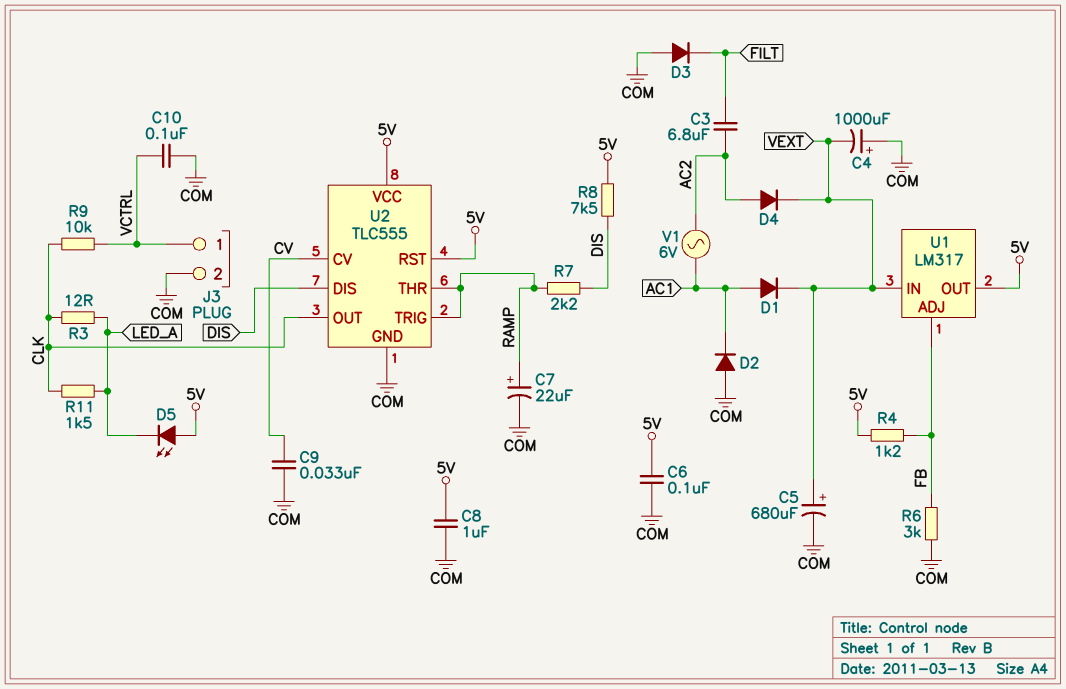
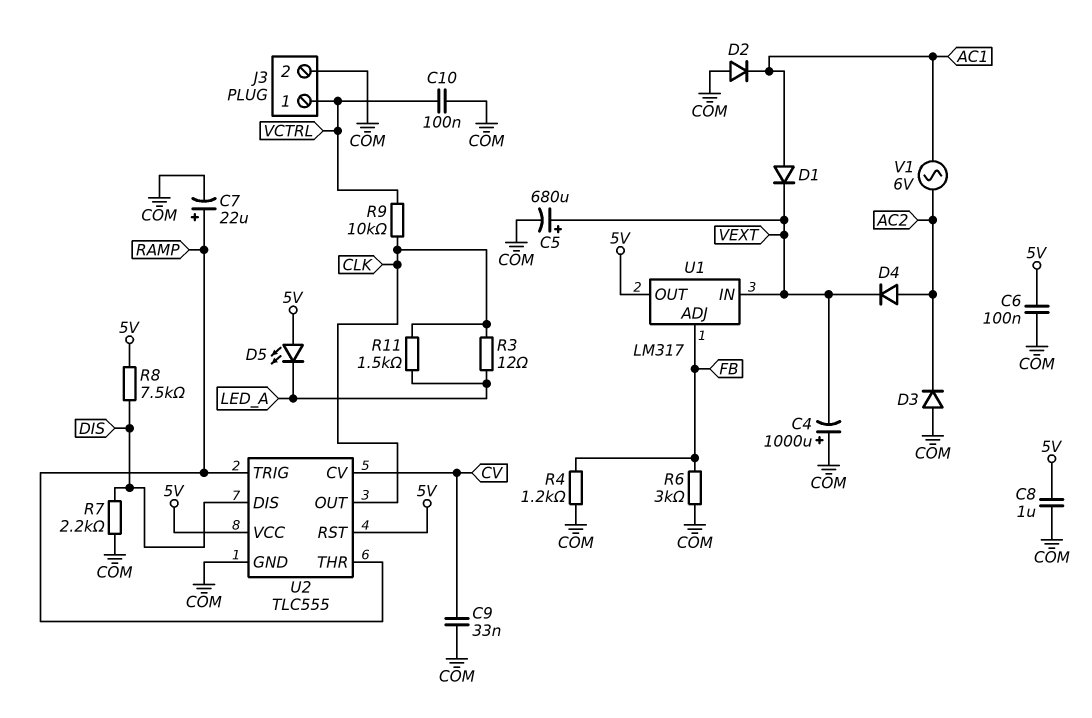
C3: 6.8uF (AC2, FILT) -> none
D3: diode (A COM, K FILT) -> diode (A COM, K AC2)
R4: 1.2k (5V, FB) -> 1.2k (COM, FB)
R7: 2.2k (DIS, RAMP) -> 2.2k (COM, DIS)

